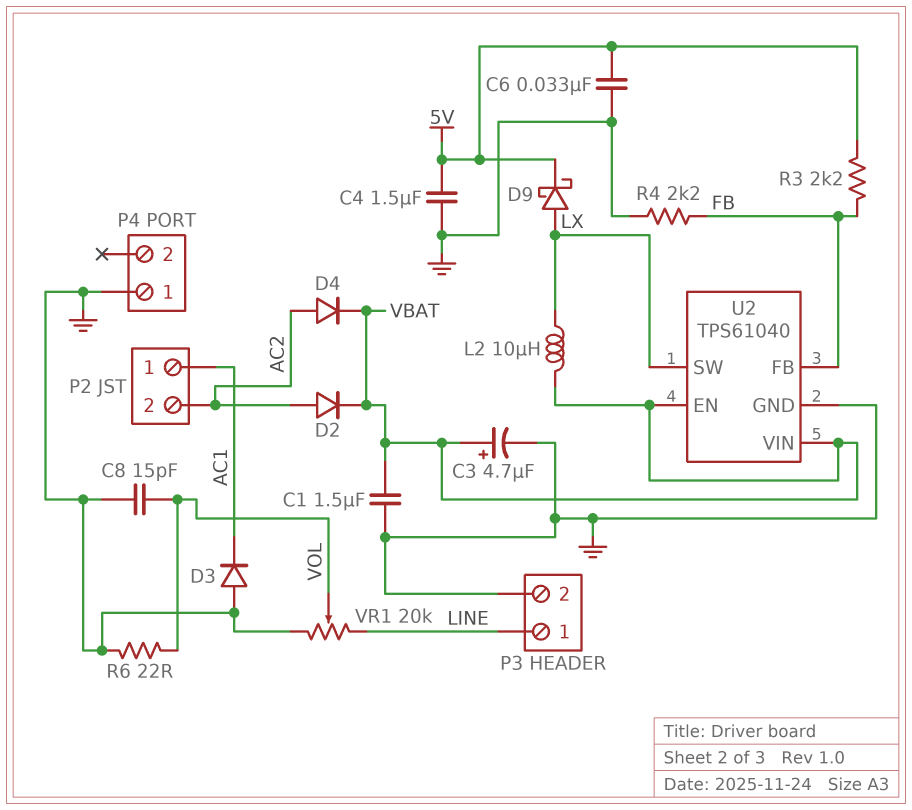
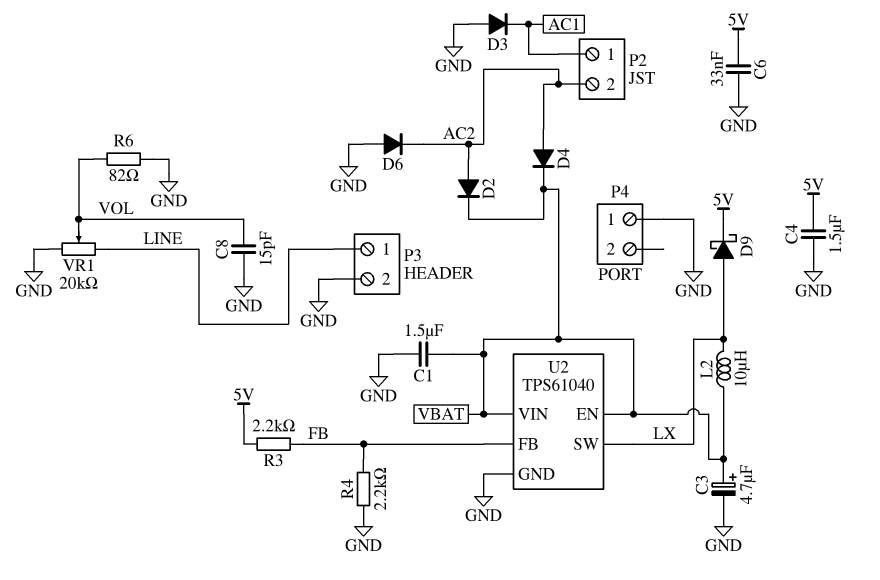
D6: none -> diode (A GND, K AC2)
R6: 22 (GND, VOL) -> 82 (GND, VOL)

